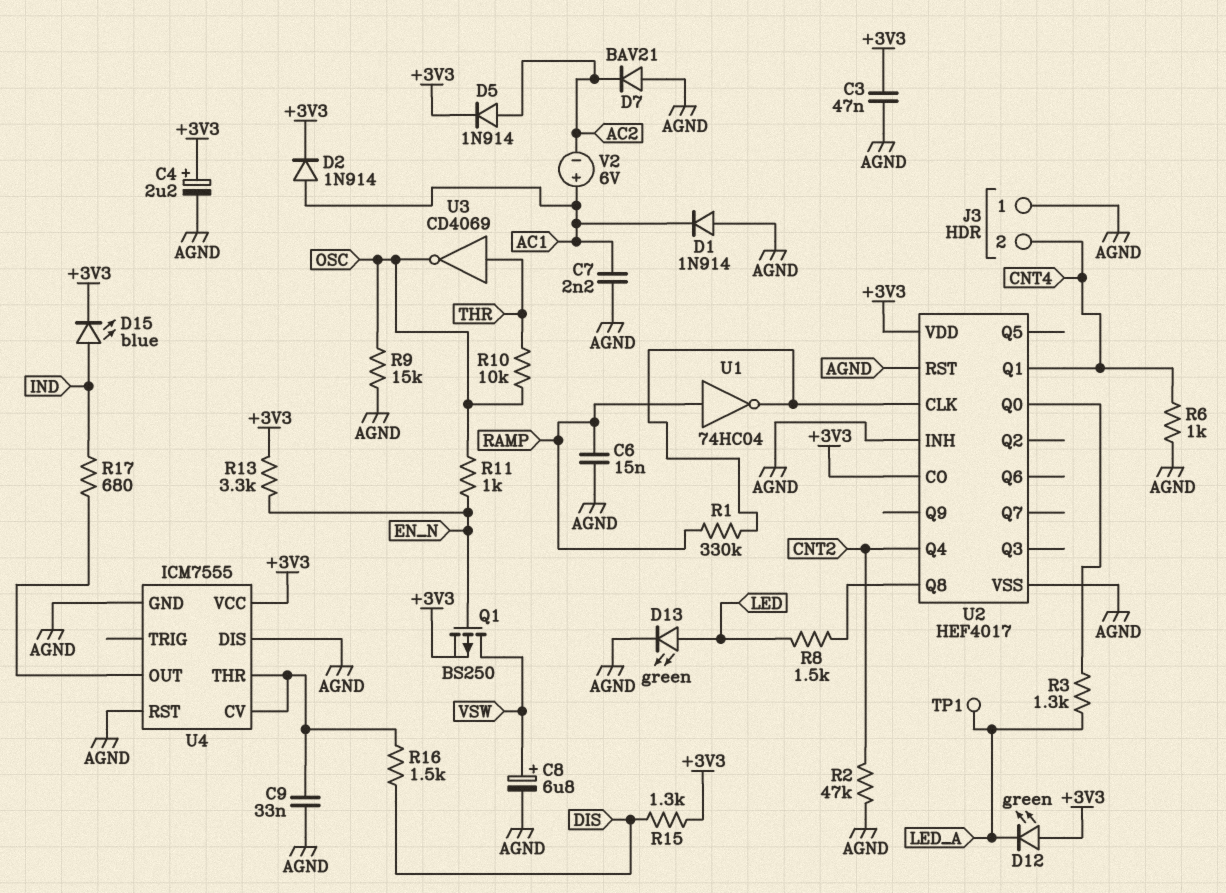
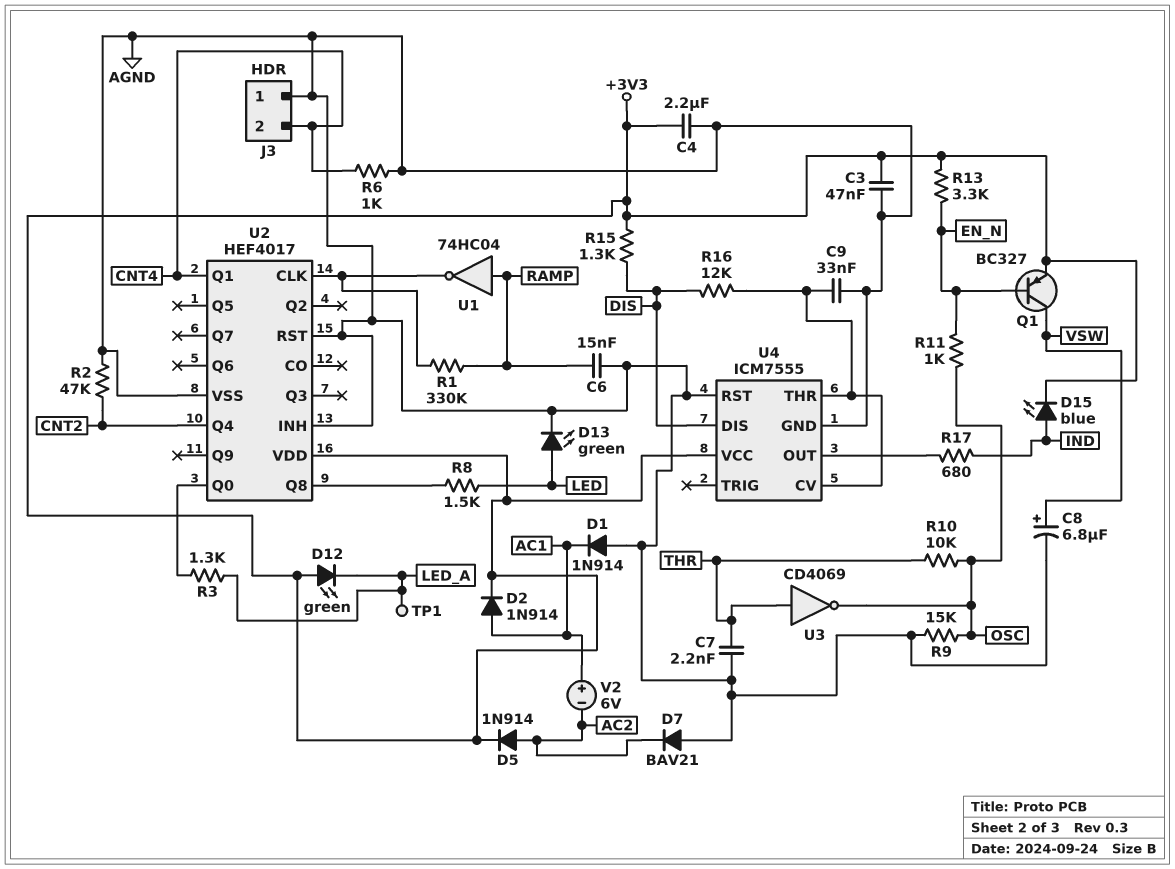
C4: 2.2uF (plus +3V3, minus AGND) -> 2.2uF (+3V3, AGND)
C7: 2.2nF (AC1, AGND) -> 2.2nF (AGND, THR)
Q1: PMOS BS250 (G EN_N, D VSW, S +3V3) -> PNP BC327 (B EN_N, C VSW, E +3V3)
R16: 1.5k (DIS, U4/CV) -> 12k (DIS, U4/CV)
U2 pin CO: +3V3 -> none
U4 pin DIS: AGND -> DIS

